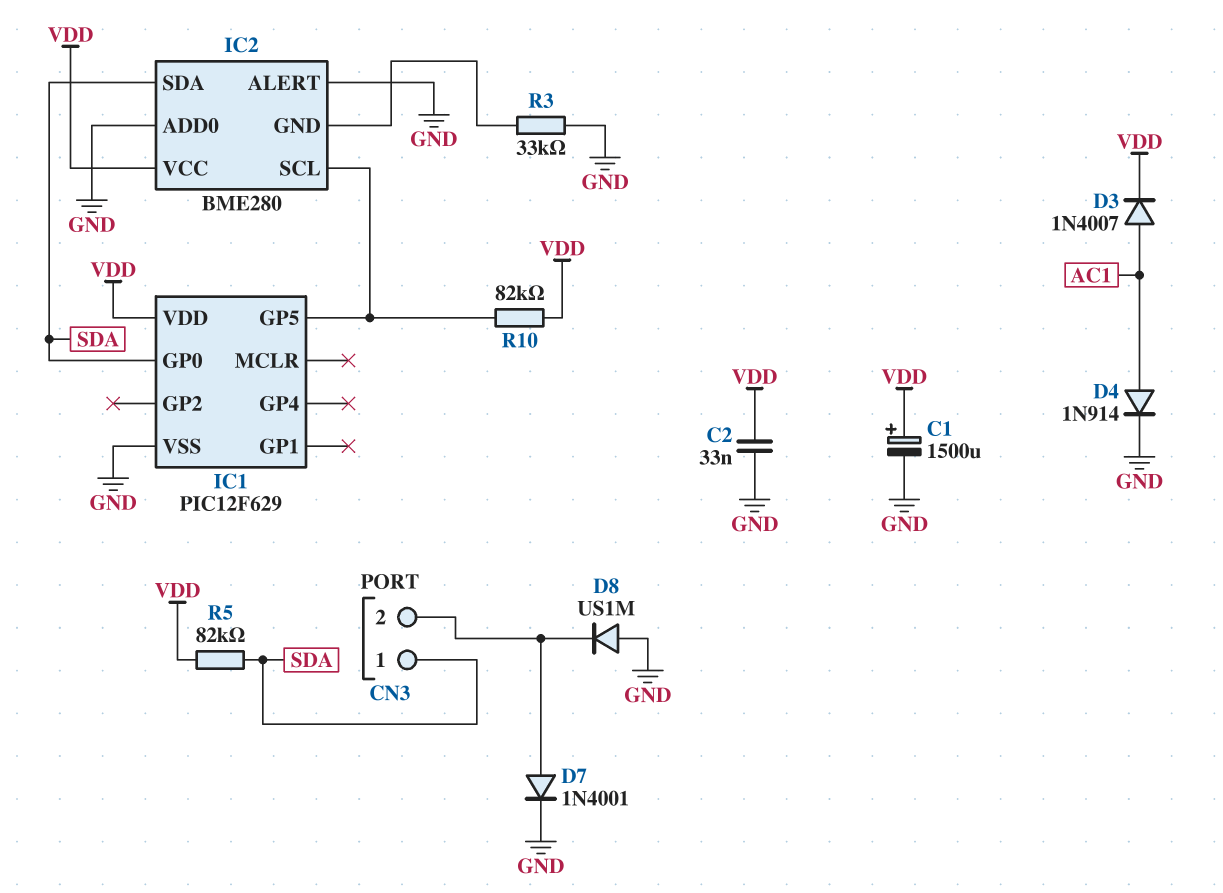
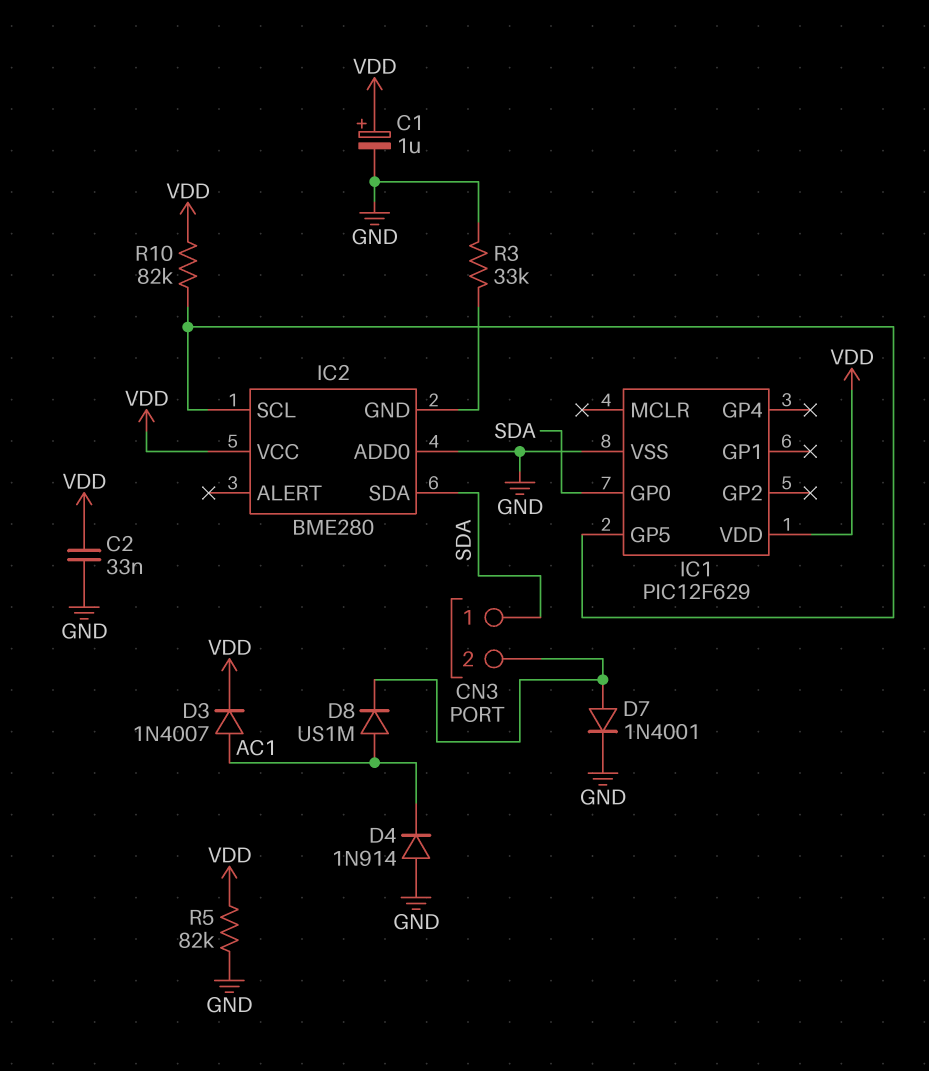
C1: 1500uF (plus VDD, minus GND) -> 1uF (plus VDD, minus GND)
D4: diode 1N914 (A AC1, K GND) -> diode 1N914 (A GND, K AC1)
D8: diode US1M (A GND, K CN3/2) -> diode US1M (A AC1, K CN3/2)
IC2 pin ALERT: GND -> none
R5: 82k (SDA, VDD) -> 82k (GND, VDD)

